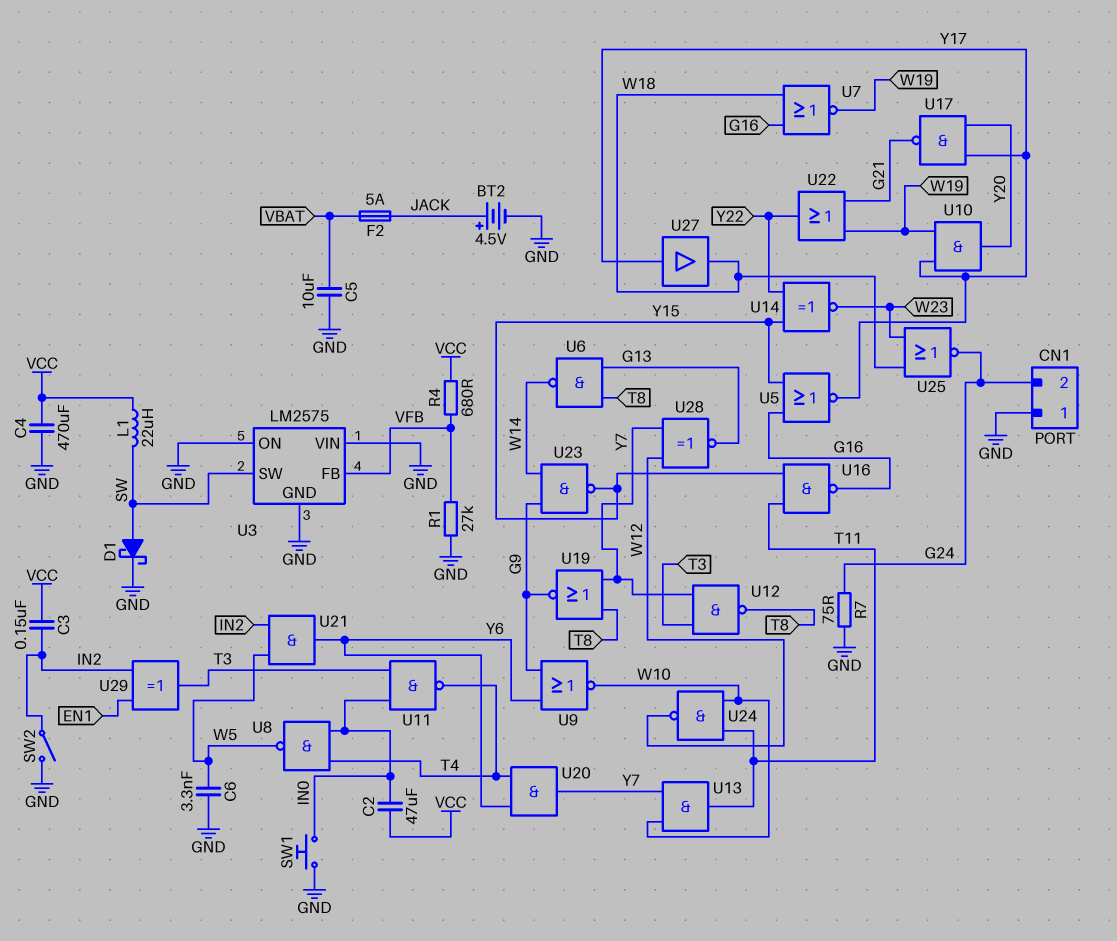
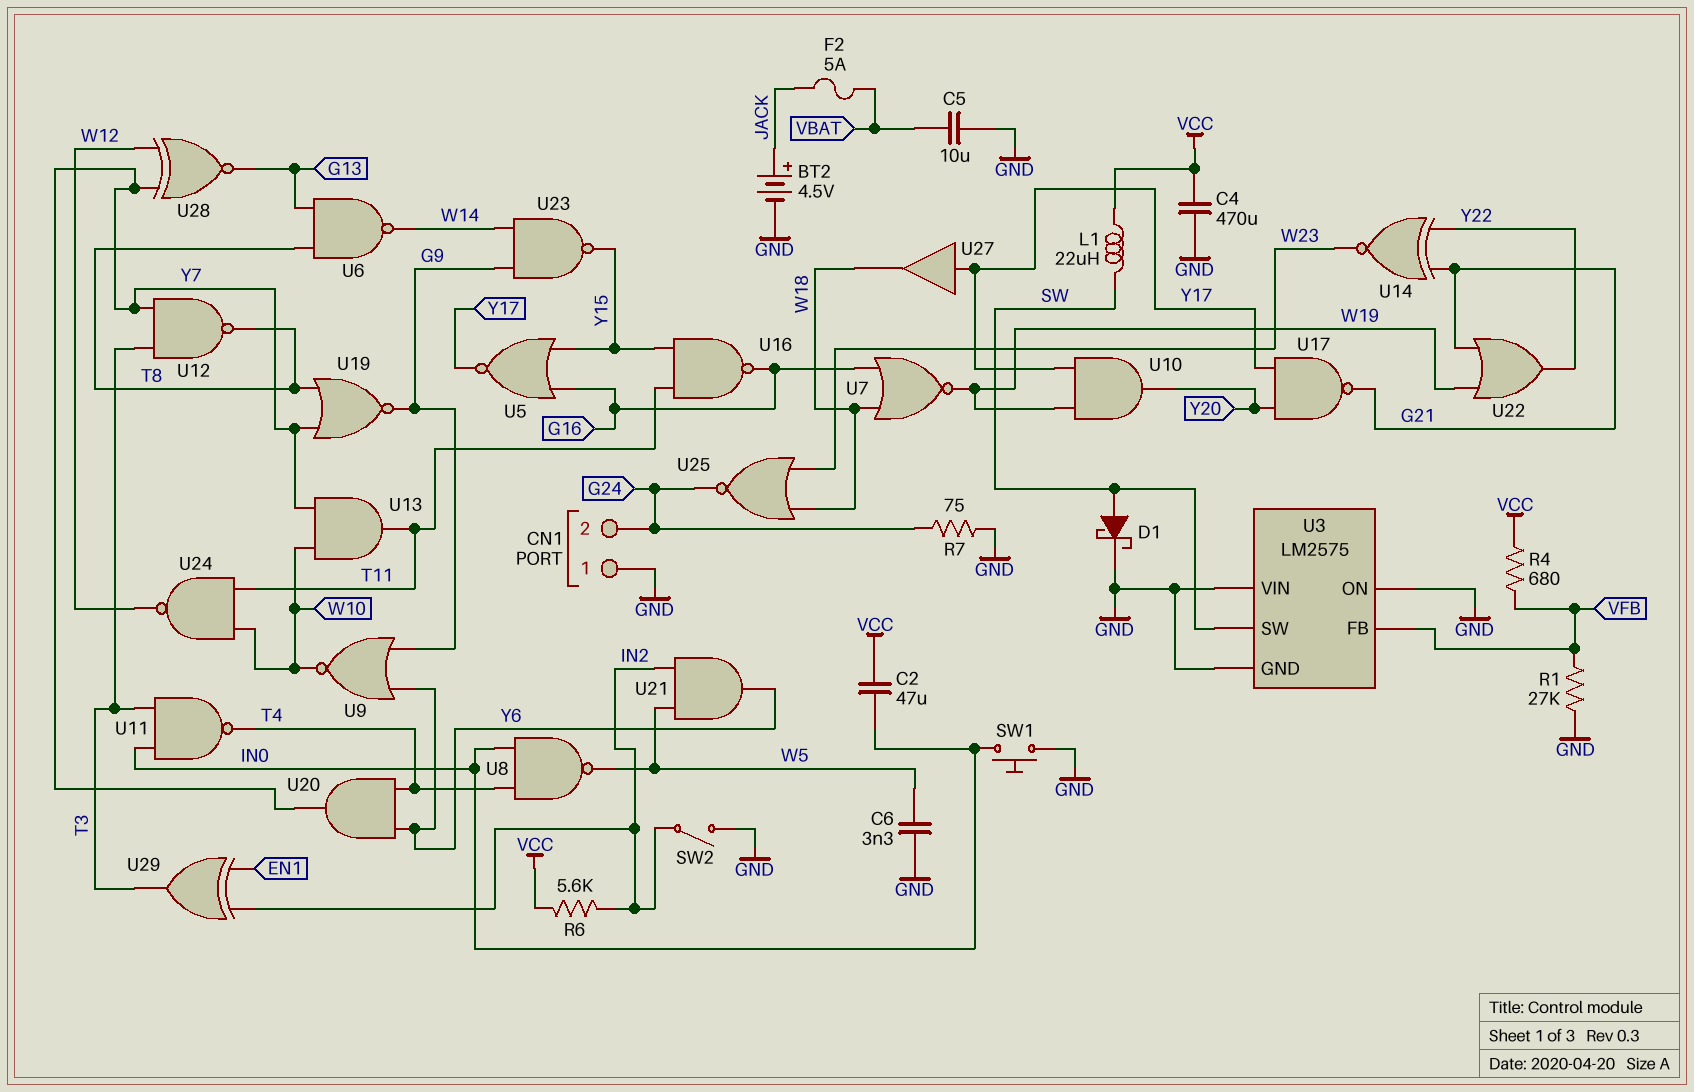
C3: 150nF (IN2, VCC) -> none
R6: none -> 5.6k (IN2, VCC)
U14: XNOR (in Y15, in Y22, out W23) -> XNOR (in G21, in Y22, out W23)

